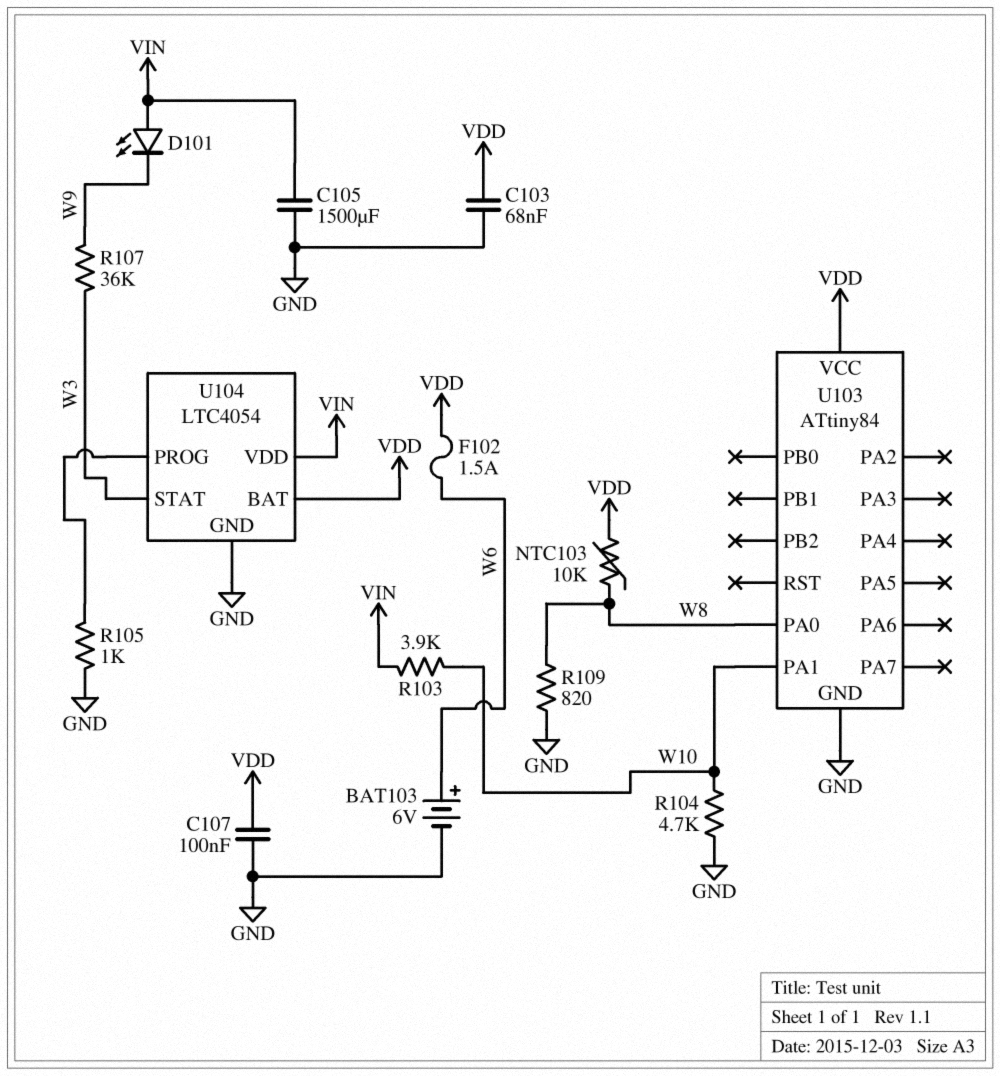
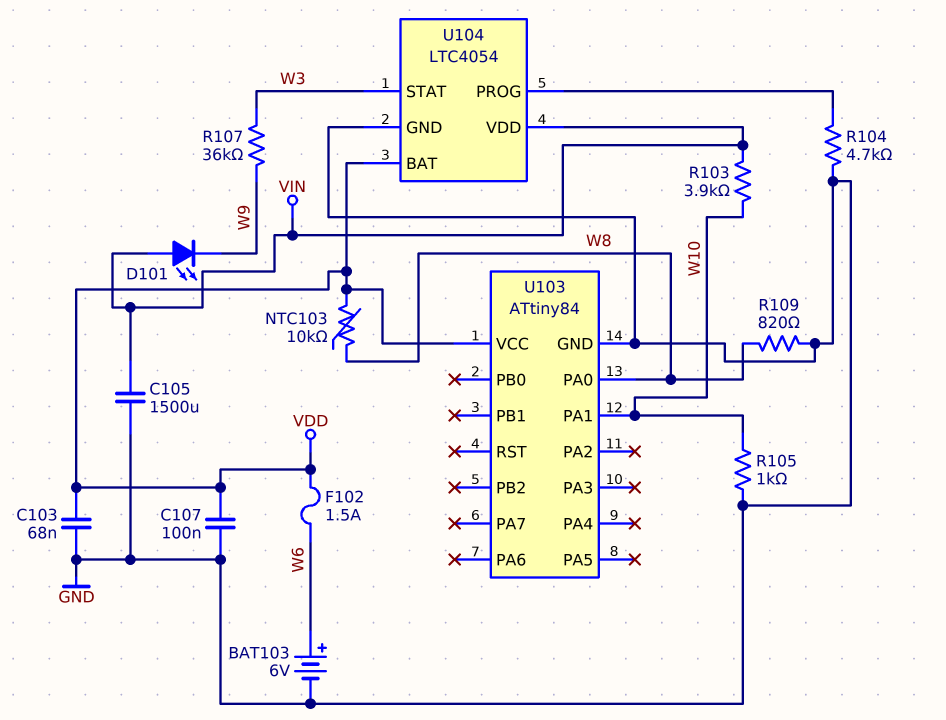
R104: 4.7k (GND, W10) -> 4.7k (GND, U104/PROG)
R105: 1k (GND, U104/PROG) -> 1k (GND, W10)

